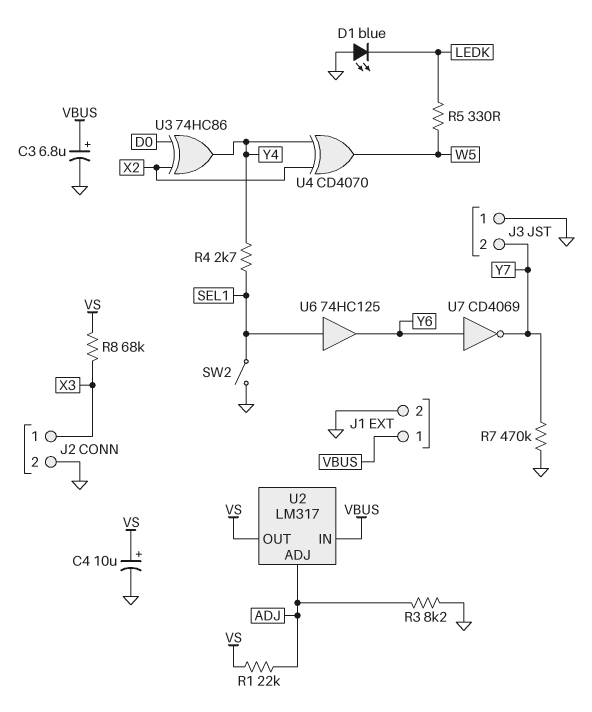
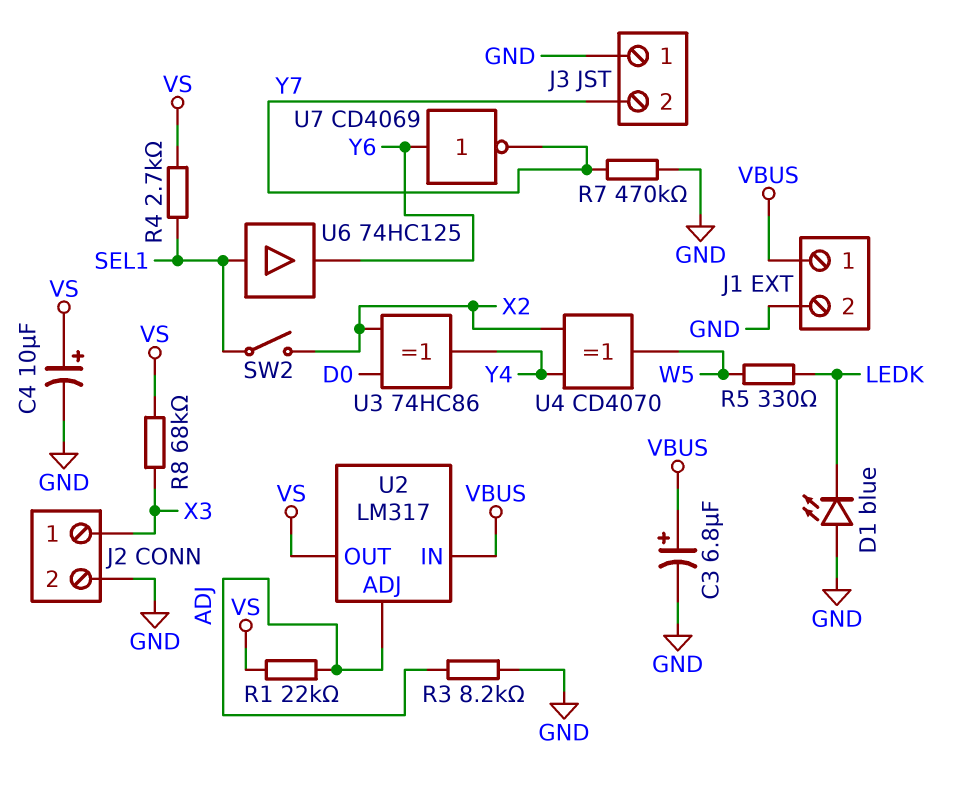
R4: 2.7k (SEL1, Y4) -> 2.7k (SEL1, VS)
SW2: switch (GND, SEL1) -> switch (SEL1, X2)

